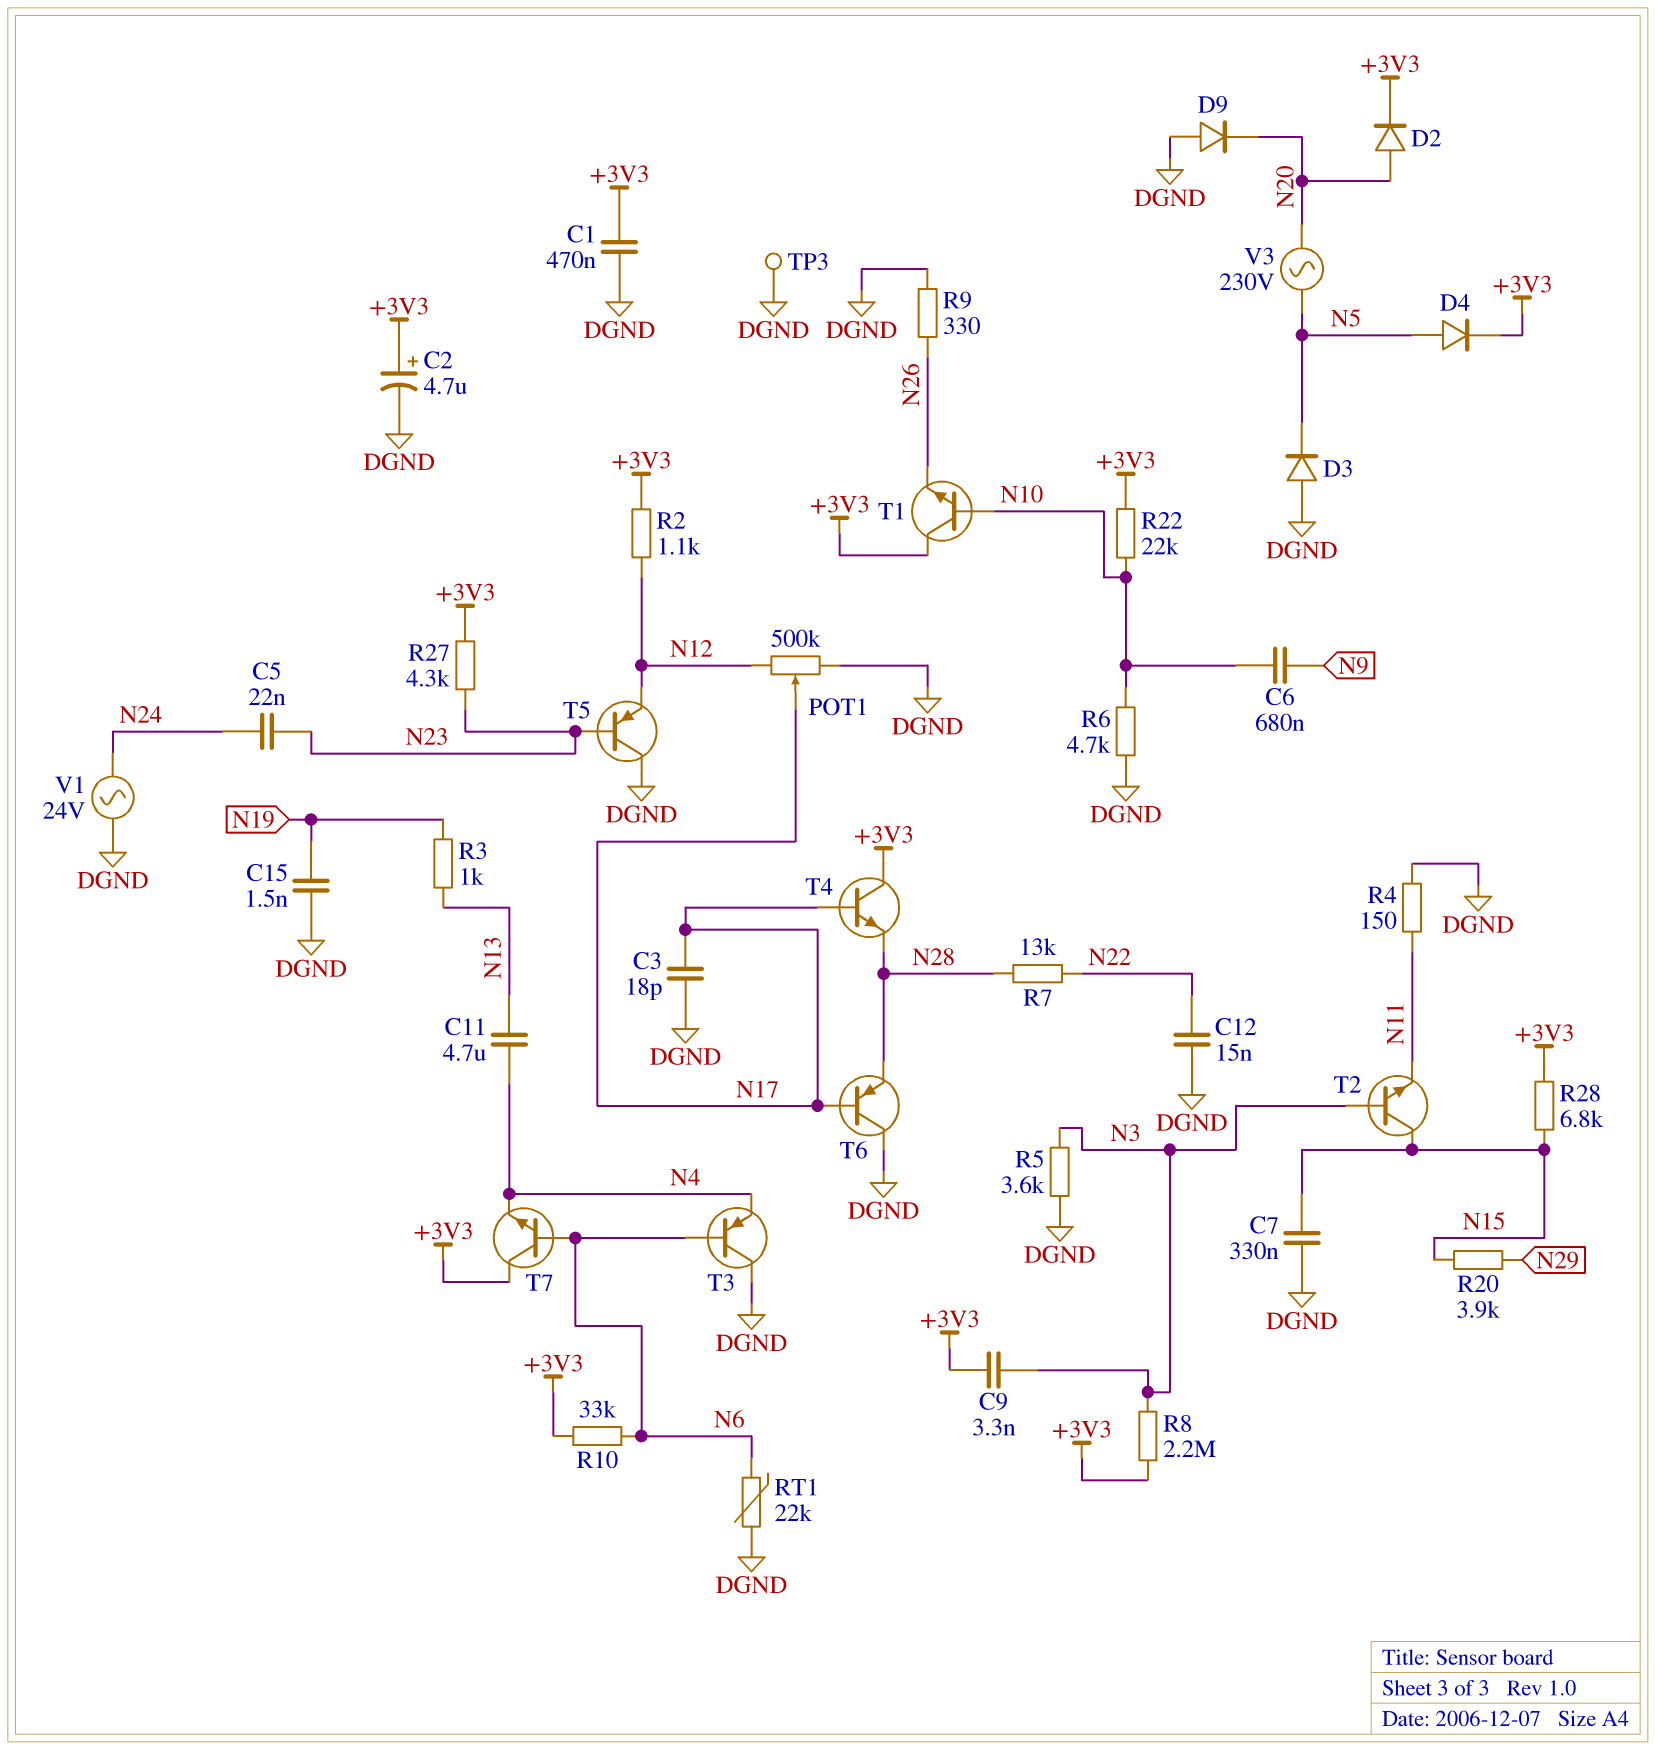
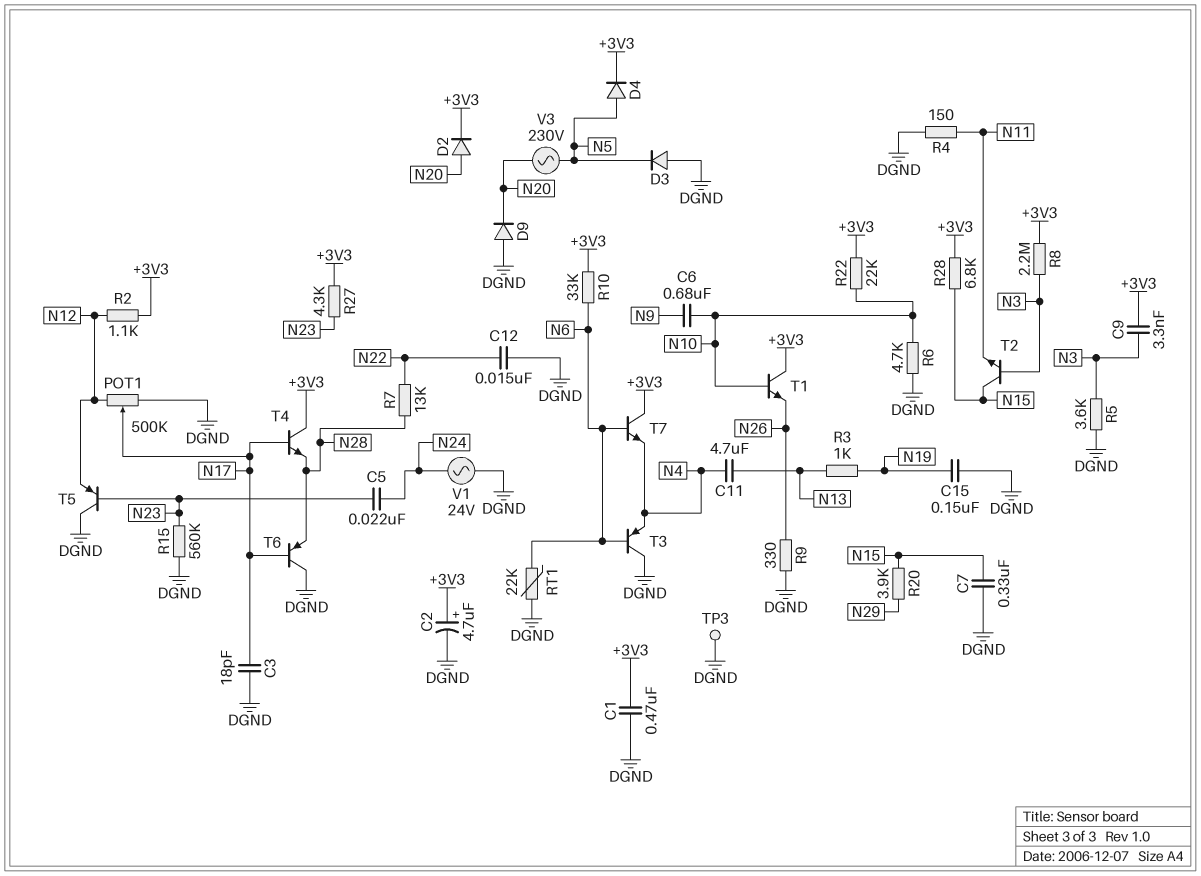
C15: 1.5nF (DGND, N19) -> 150nF (DGND, N19)
R15: none -> 560k (DGND, N23)

